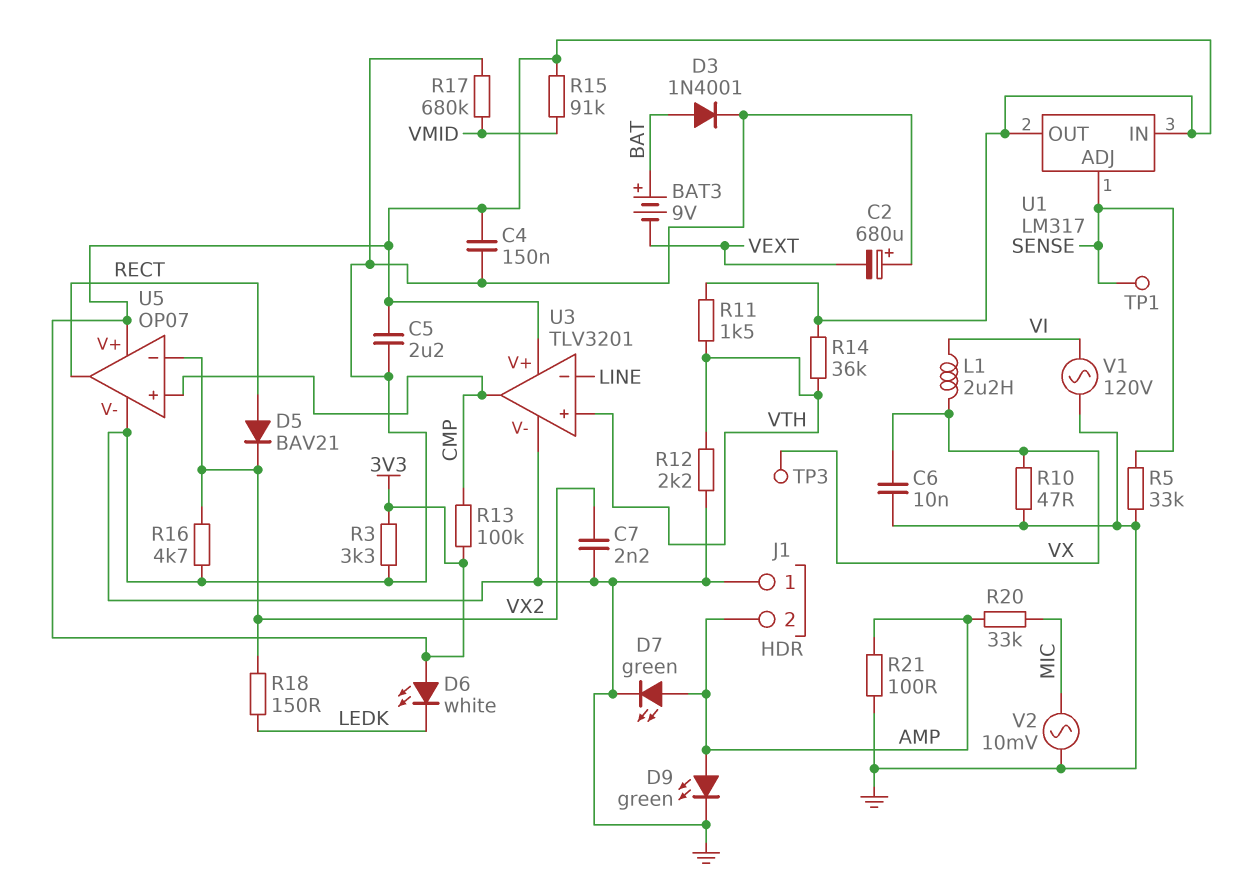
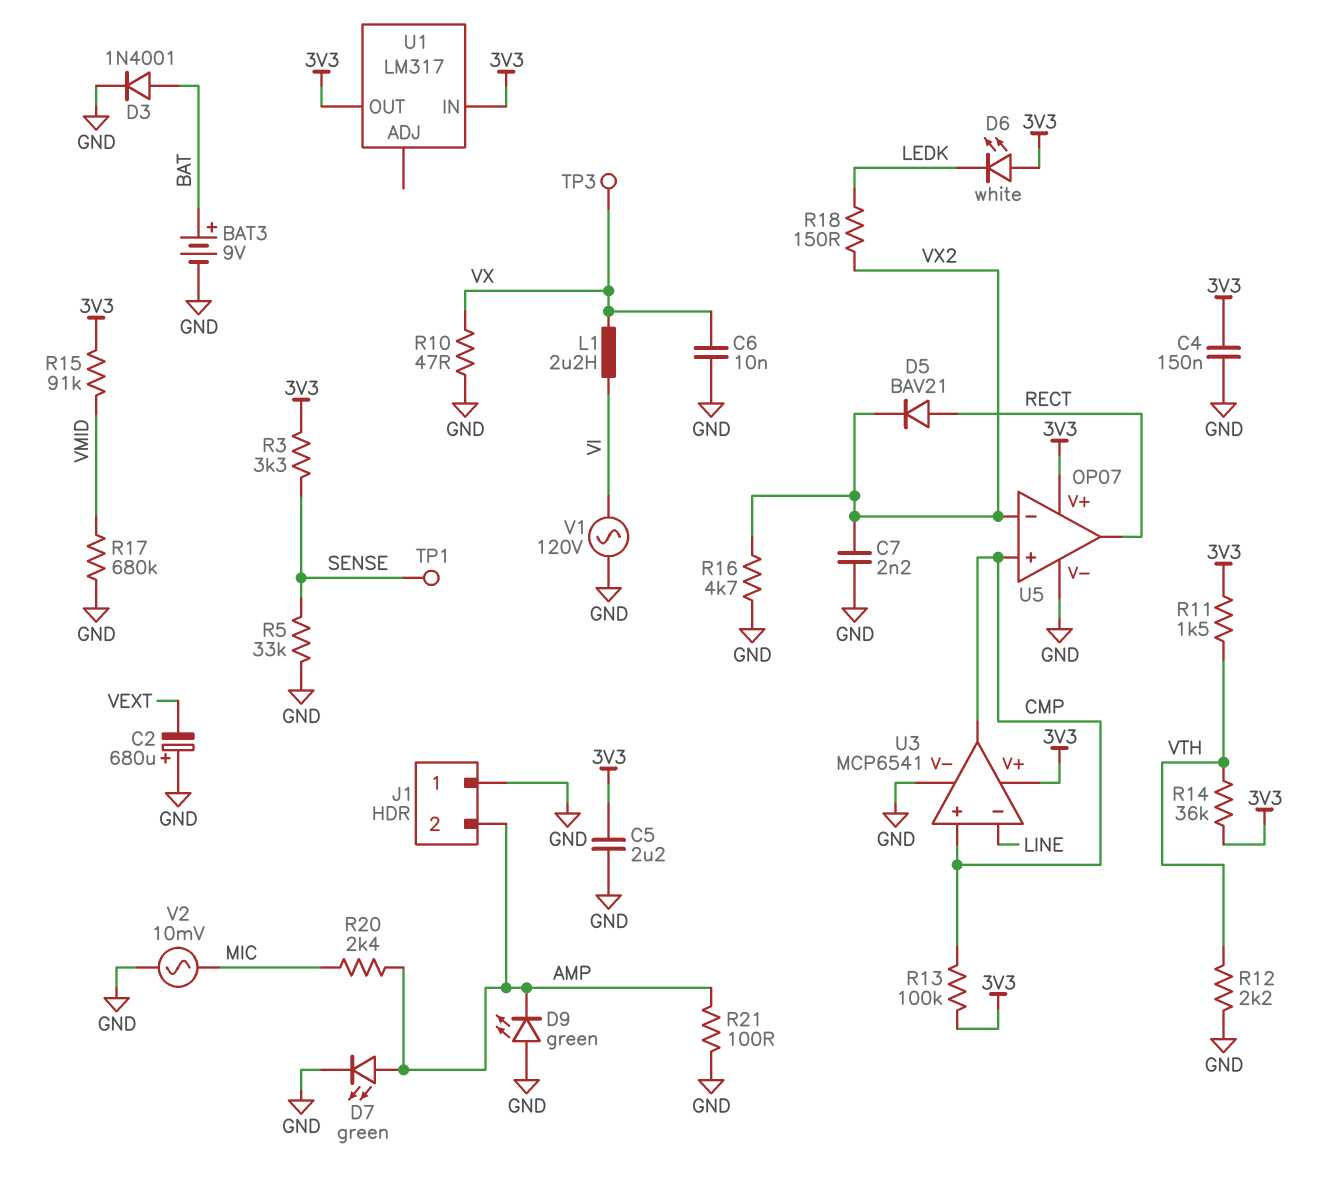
BAT3: 9V (plus BAT, minus VEXT) -> 9V (plus BAT, minus GND)
D9: LED green (A AMP, K GND) -> LED green (A GND, K AMP)
R3: 3.3k (3V3, GND) -> 3.3k (3V3, SENSE)
R20: 33k (AMP, MIC) -> 2.4k (AMP, MIC)
U1 pin ADJ: SENSE -> none
U3: TLV3201 -> MCP6541
U3 pin in+: VTH -> CMP

